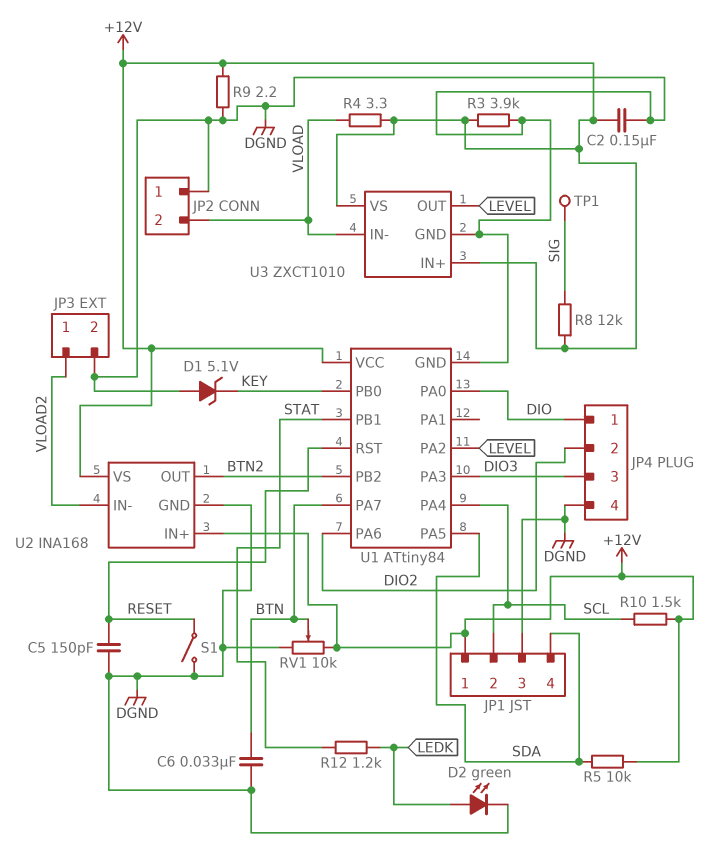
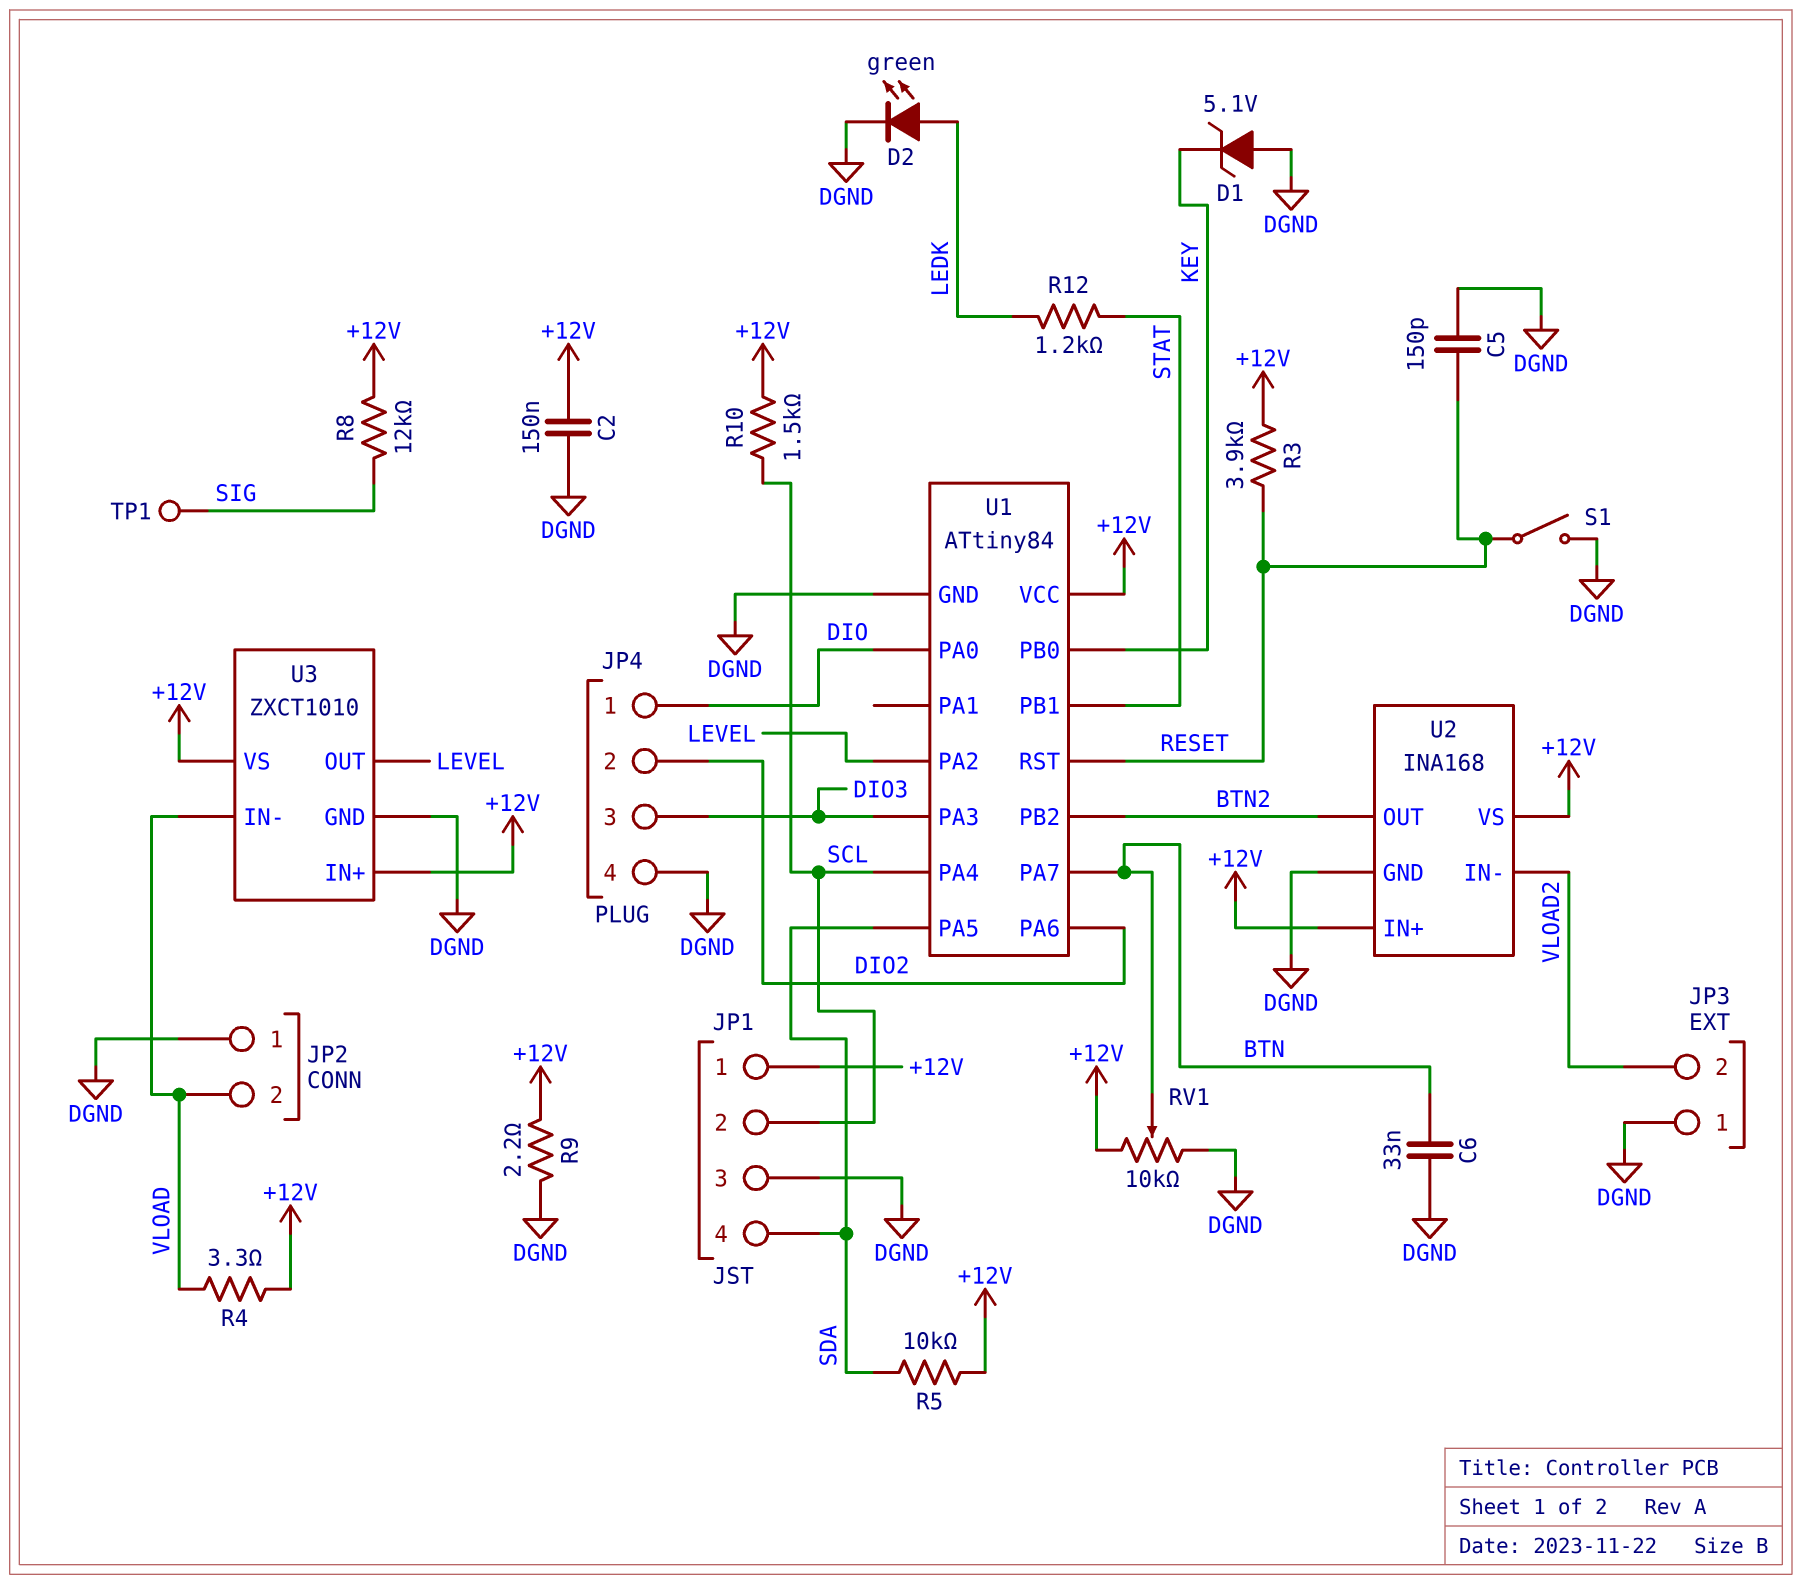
JP3 pin 1: VLOAD2 -> DGND
JP3 pin 2: DGND -> VLOAD2
R3: 3.9k (+12V, DGND) -> 3.9k (+12V, RESET)

